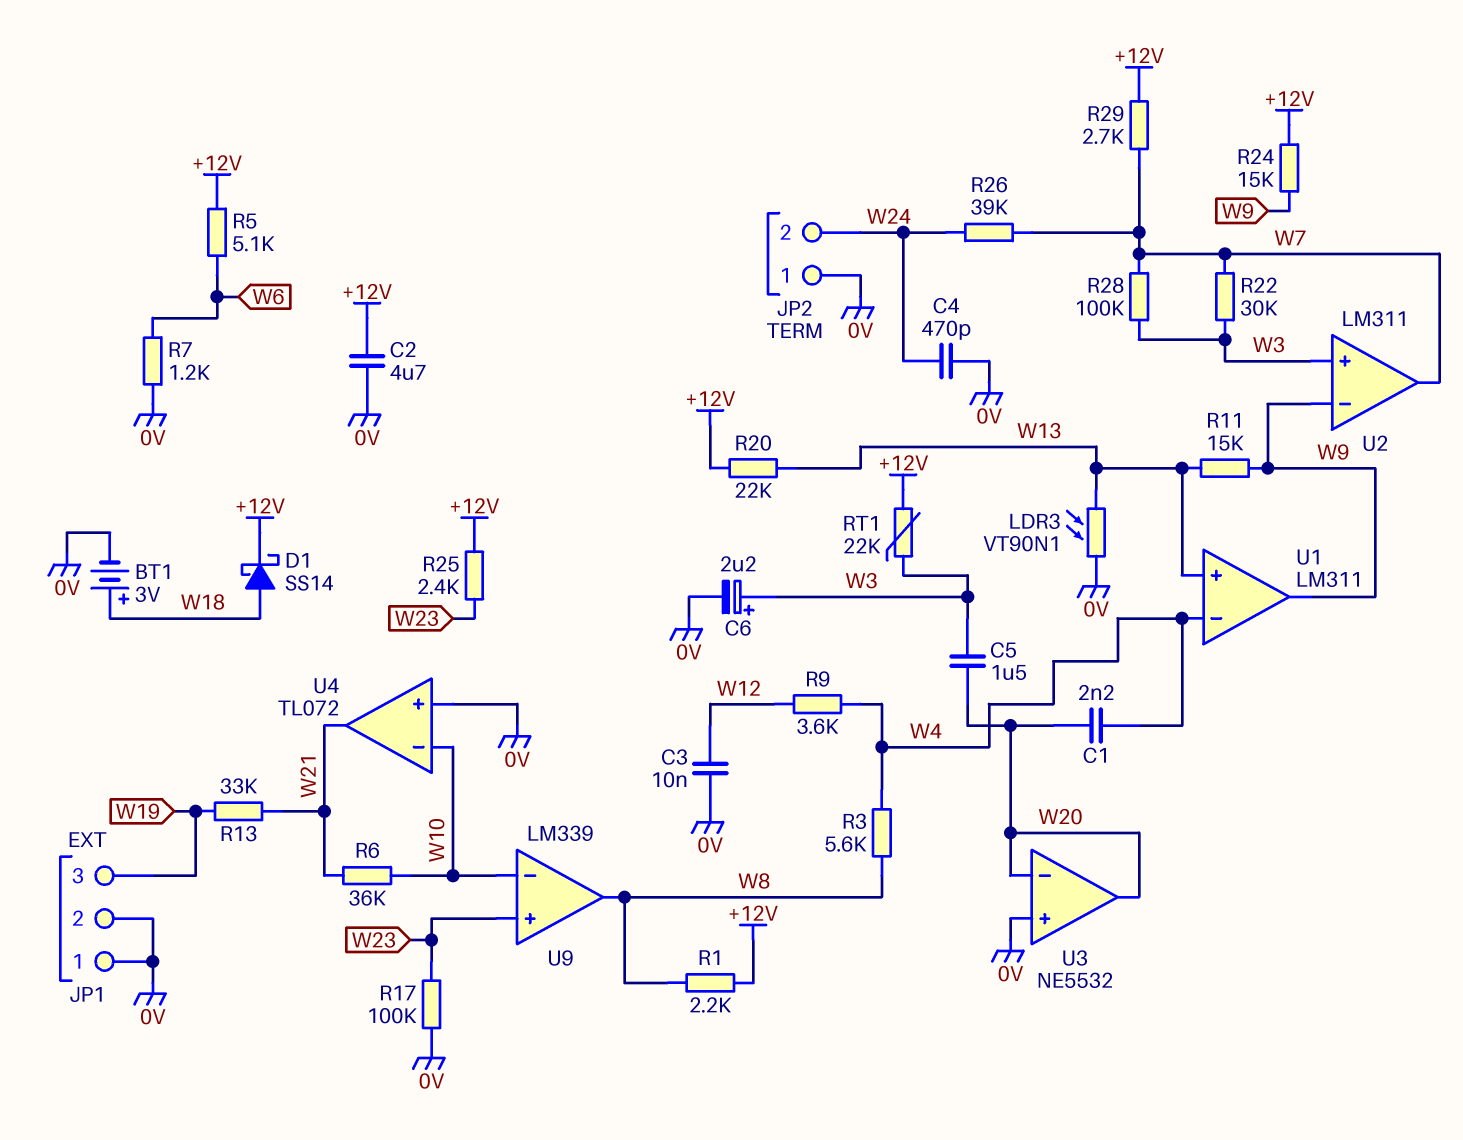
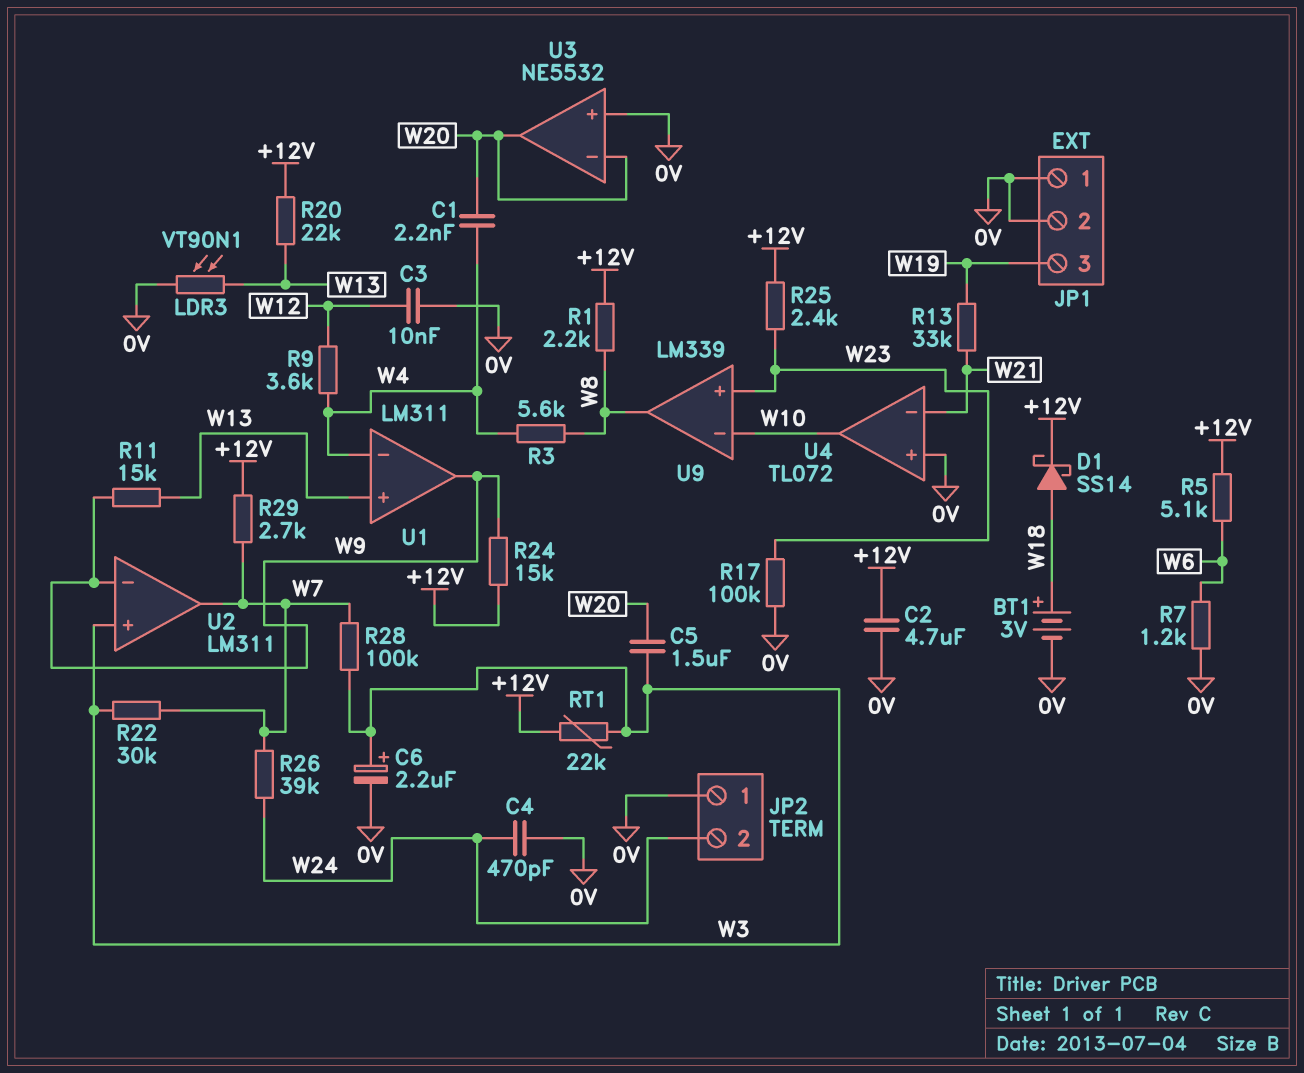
R6: 36k (W10, W21) -> none
U4 pin in-: W10 -> W21
U4 pin out: W21 -> W10

